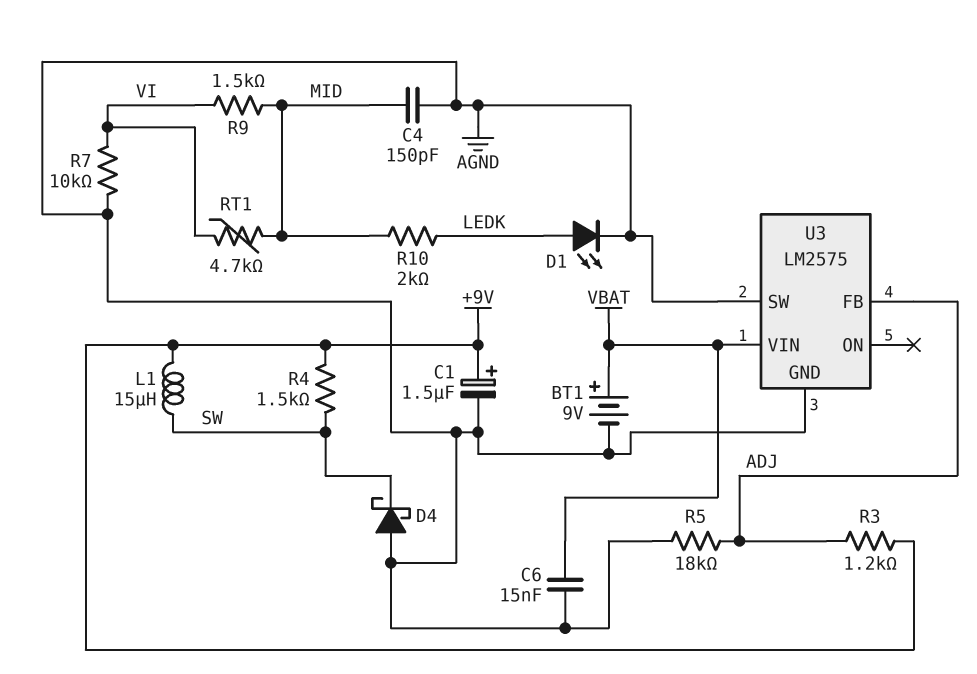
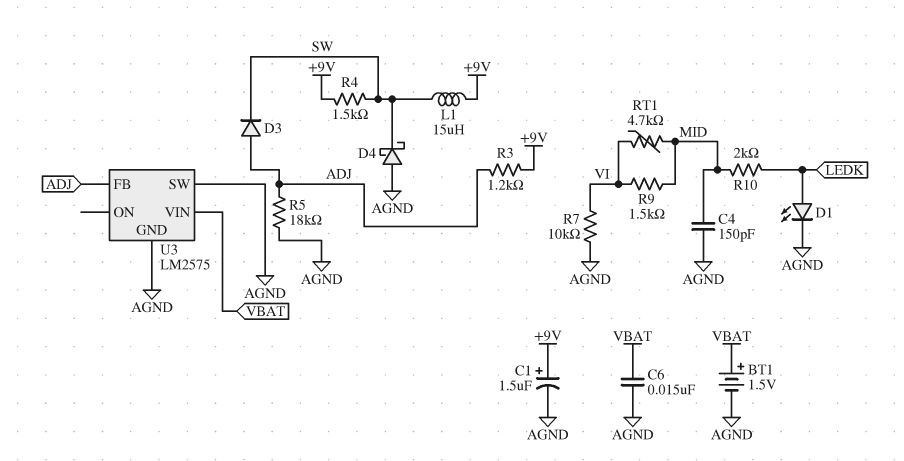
BT1: 9V (plus VBAT, minus AGND) -> 1.5V (plus VBAT, minus AGND)
D3: none -> diode (A ADJ, K SW)

